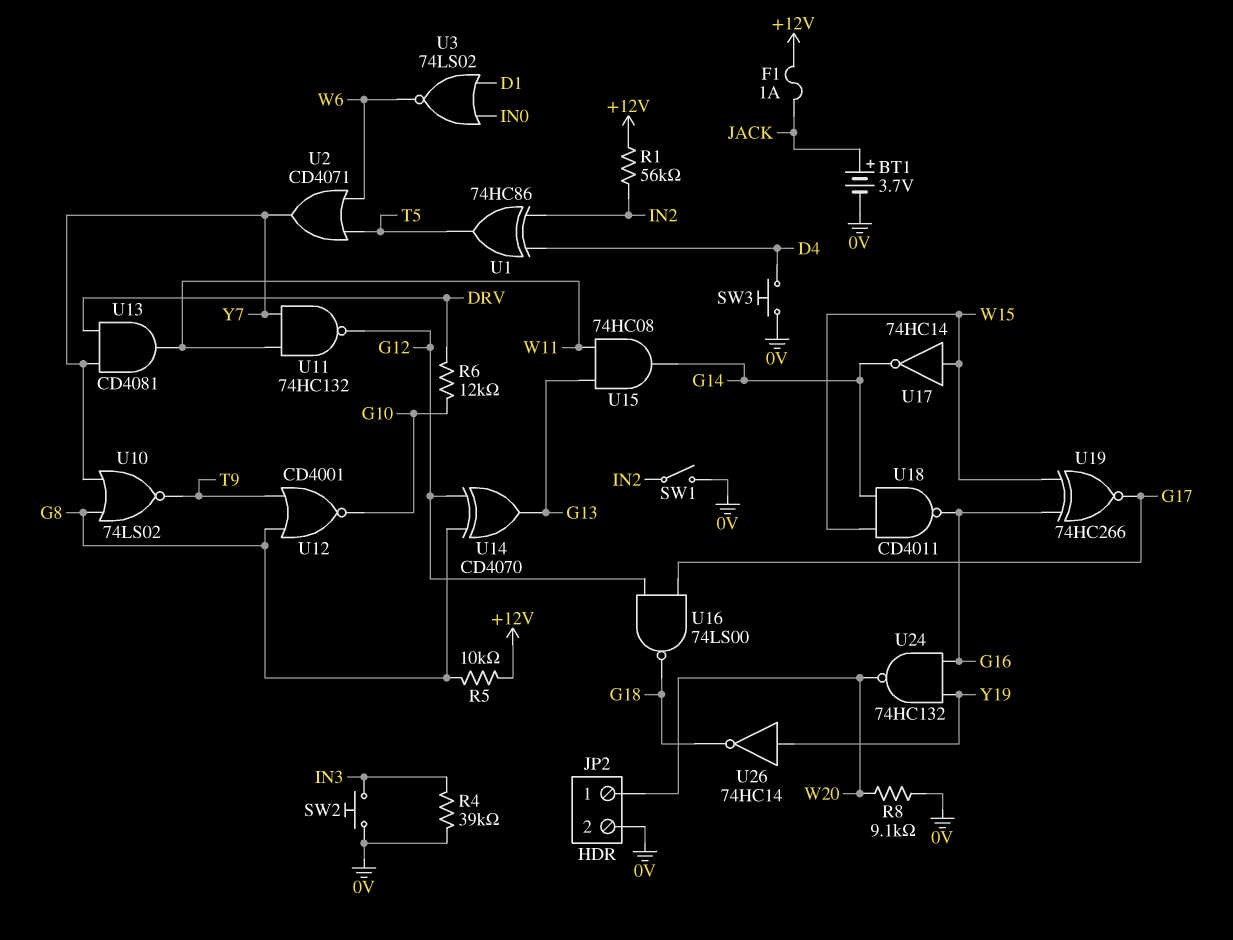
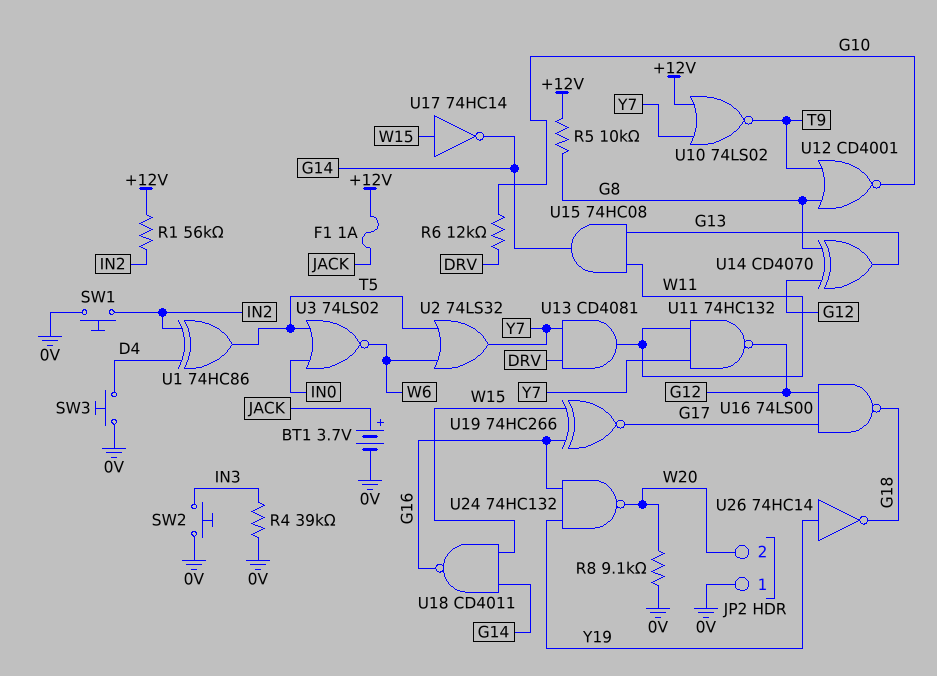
JP2 pin 1: W20 -> 0V
JP2 pin 2: 0V -> W20
SW1: switch (0V, IN2) -> button (0V, IN2)
U2: OR CD4071 (in T5, in W6, out Y7) -> OR 74LS32 (in T5, in W6, out Y7)
U3: NOR 74LS02 (in D1, in IN0, out W6) -> NOR 74LS02 (in IN0, in T5, out W6)
U10: NOR 74LS02 (in G8, in Y7, out T9) -> NOR 74LS02 (in +12V, in Y7, out T9)

